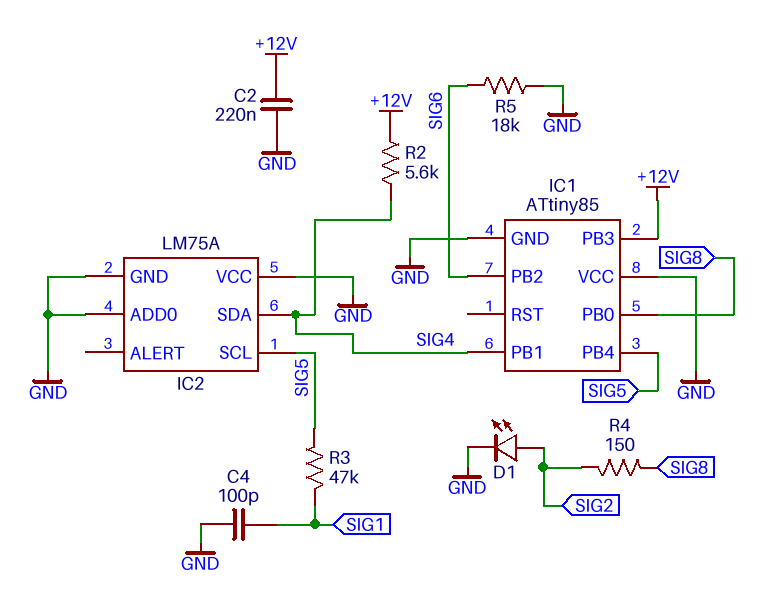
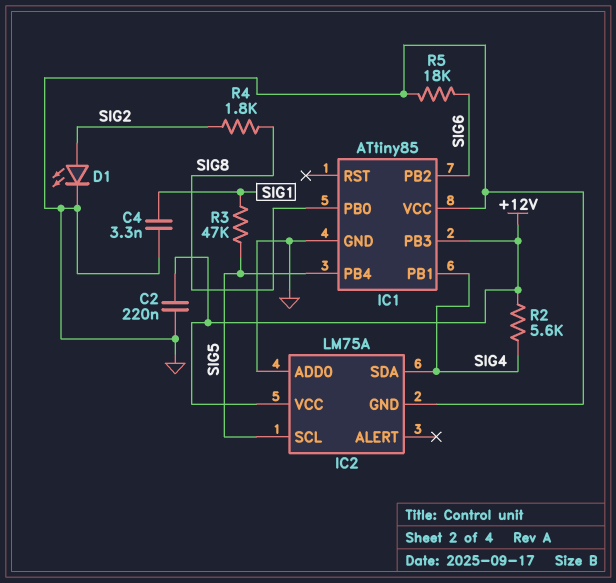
C4: 100pF (GND, SIG1) -> 3.3nF (GND, SIG1)
IC2 pin VCC: GND -> +12V
R4: 150 (SIG2, SIG8) -> 1.8k (SIG2, SIG8)

